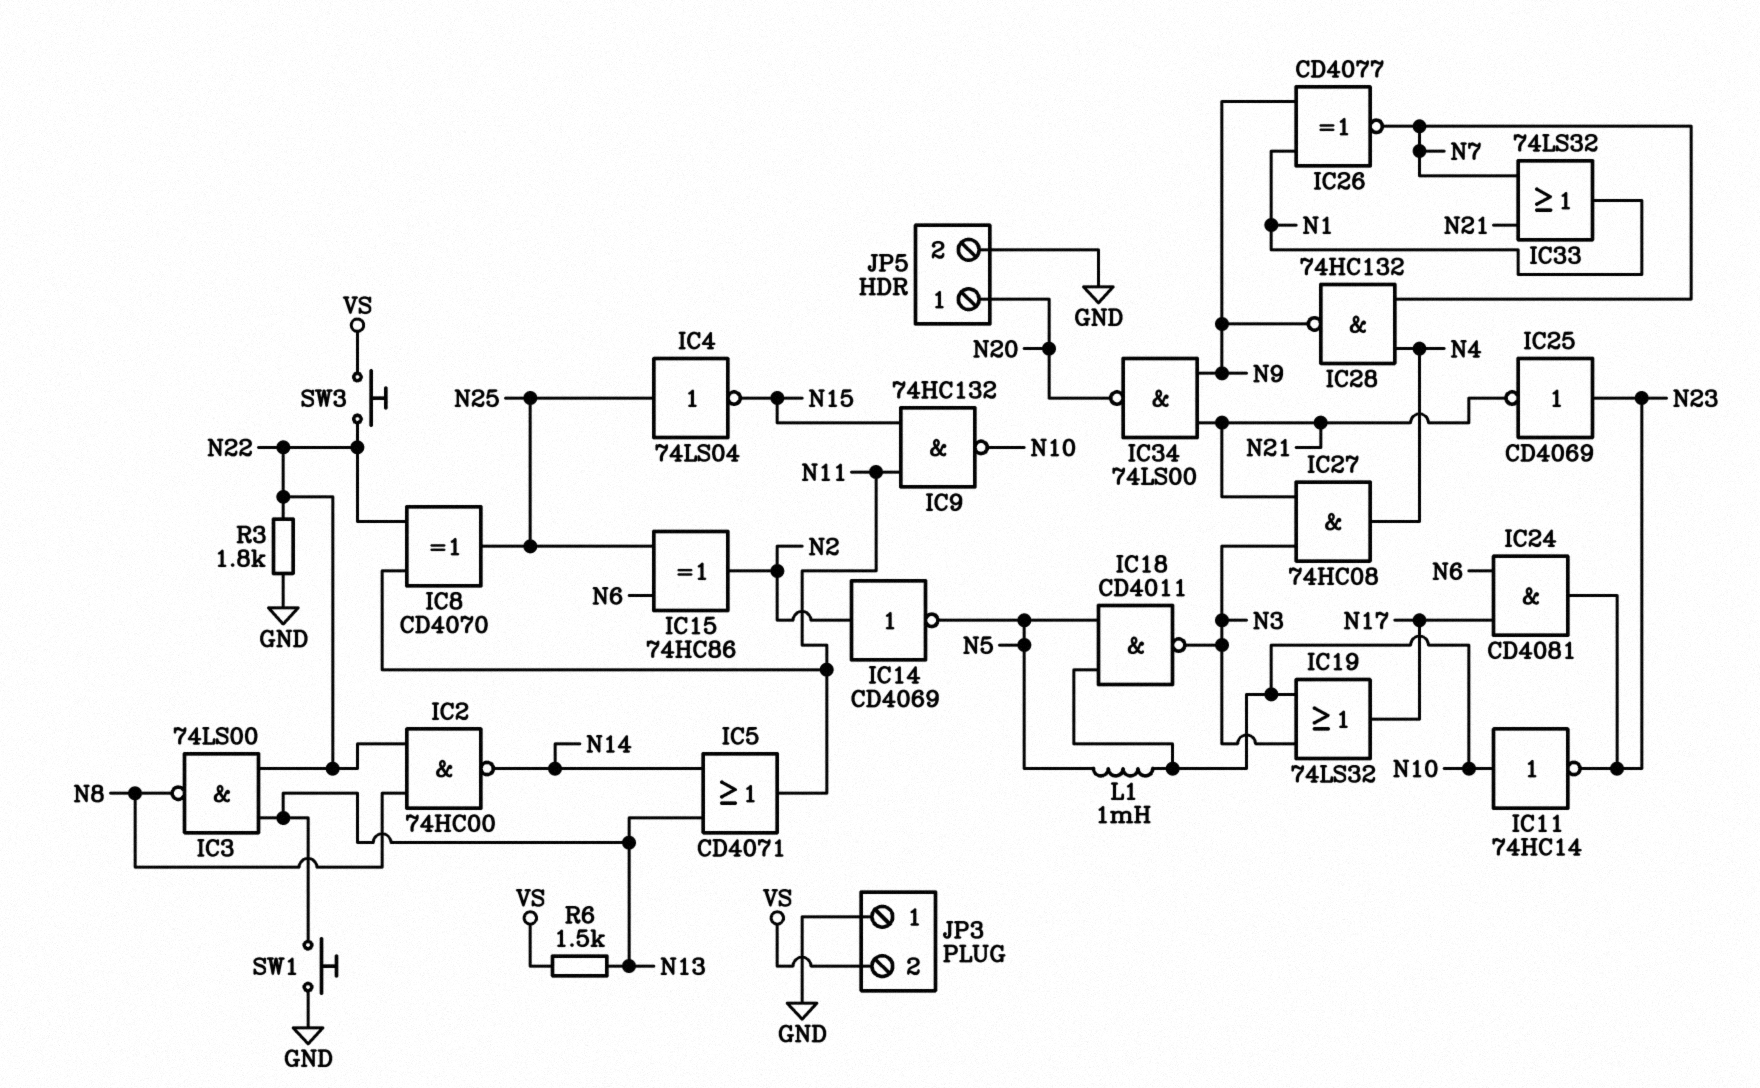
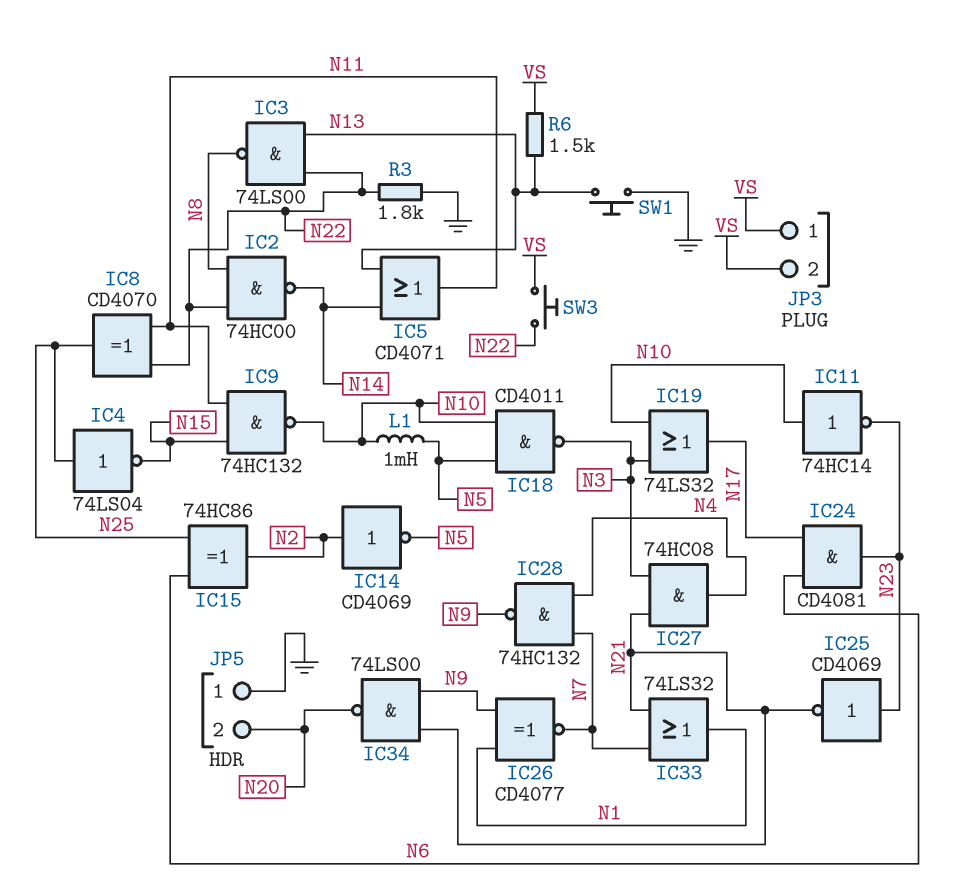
JP3 pin 1: GND -> VS
JP5 pin 1: N20 -> GND
JP5 pin 2: GND -> N20

